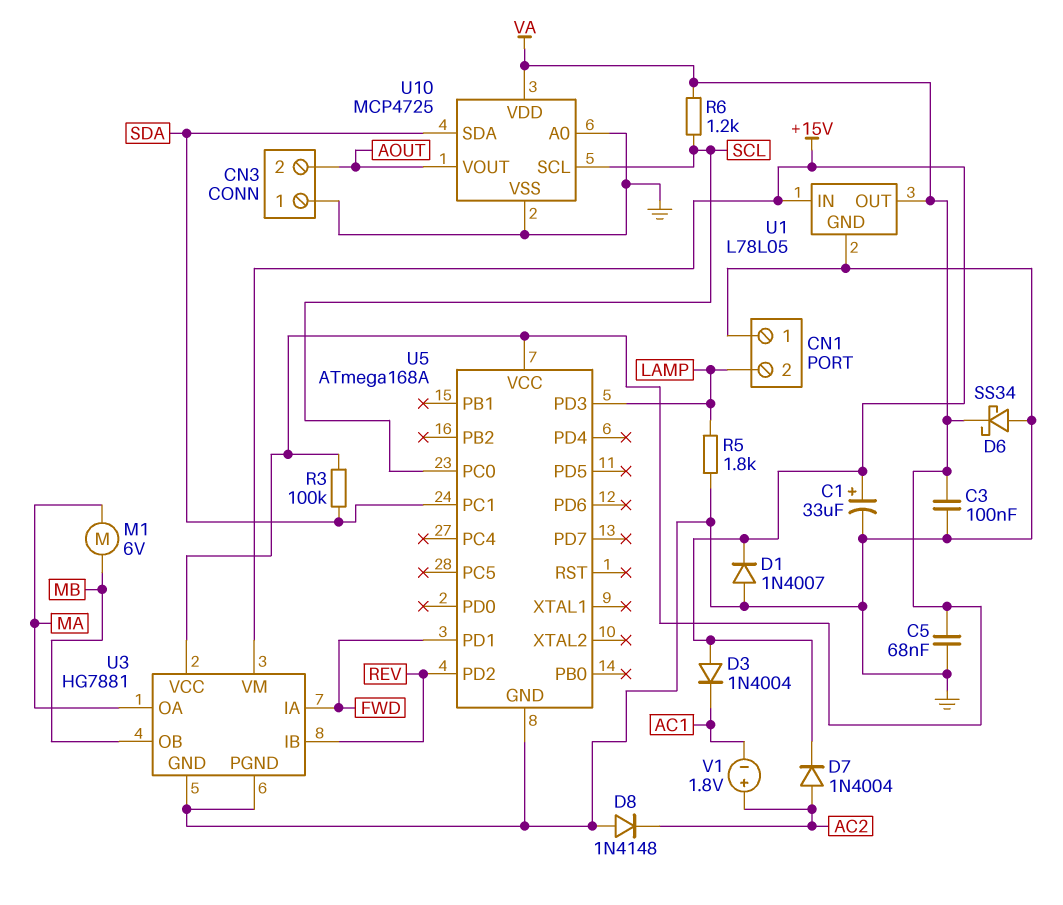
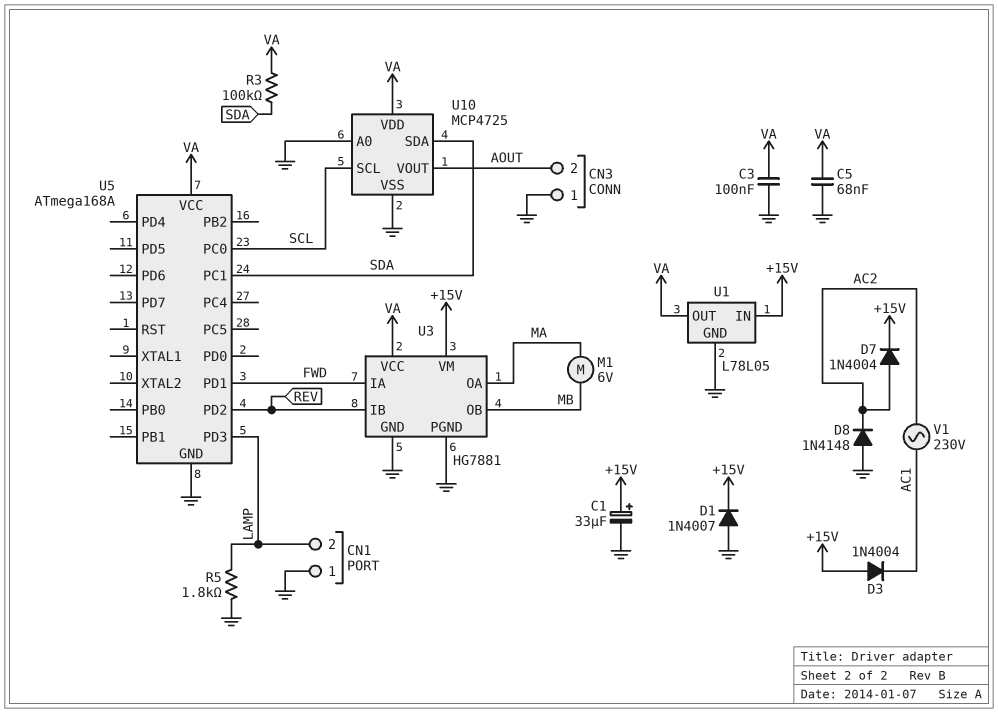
D6: schottky SS34 (A GND, K VA) -> none
R6: 1.2k (SCL, VA) -> none
V1: 1.8V (plus AC2, minus AC1) -> AC 230V (AC1, AC2)

